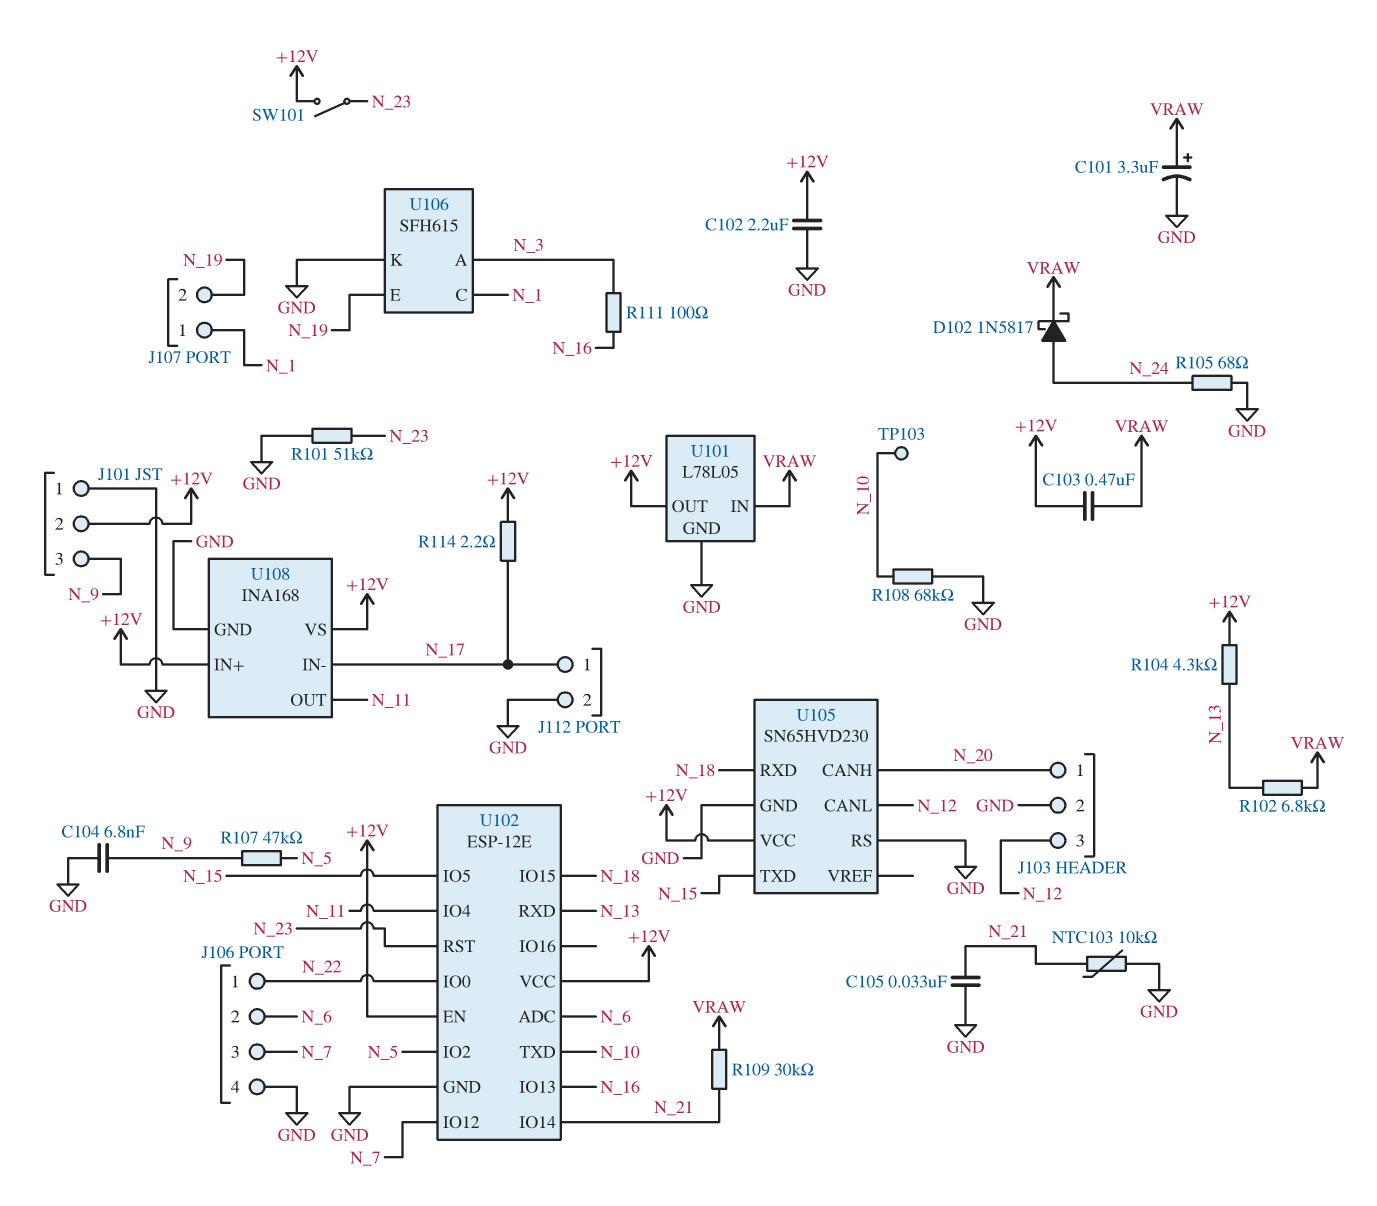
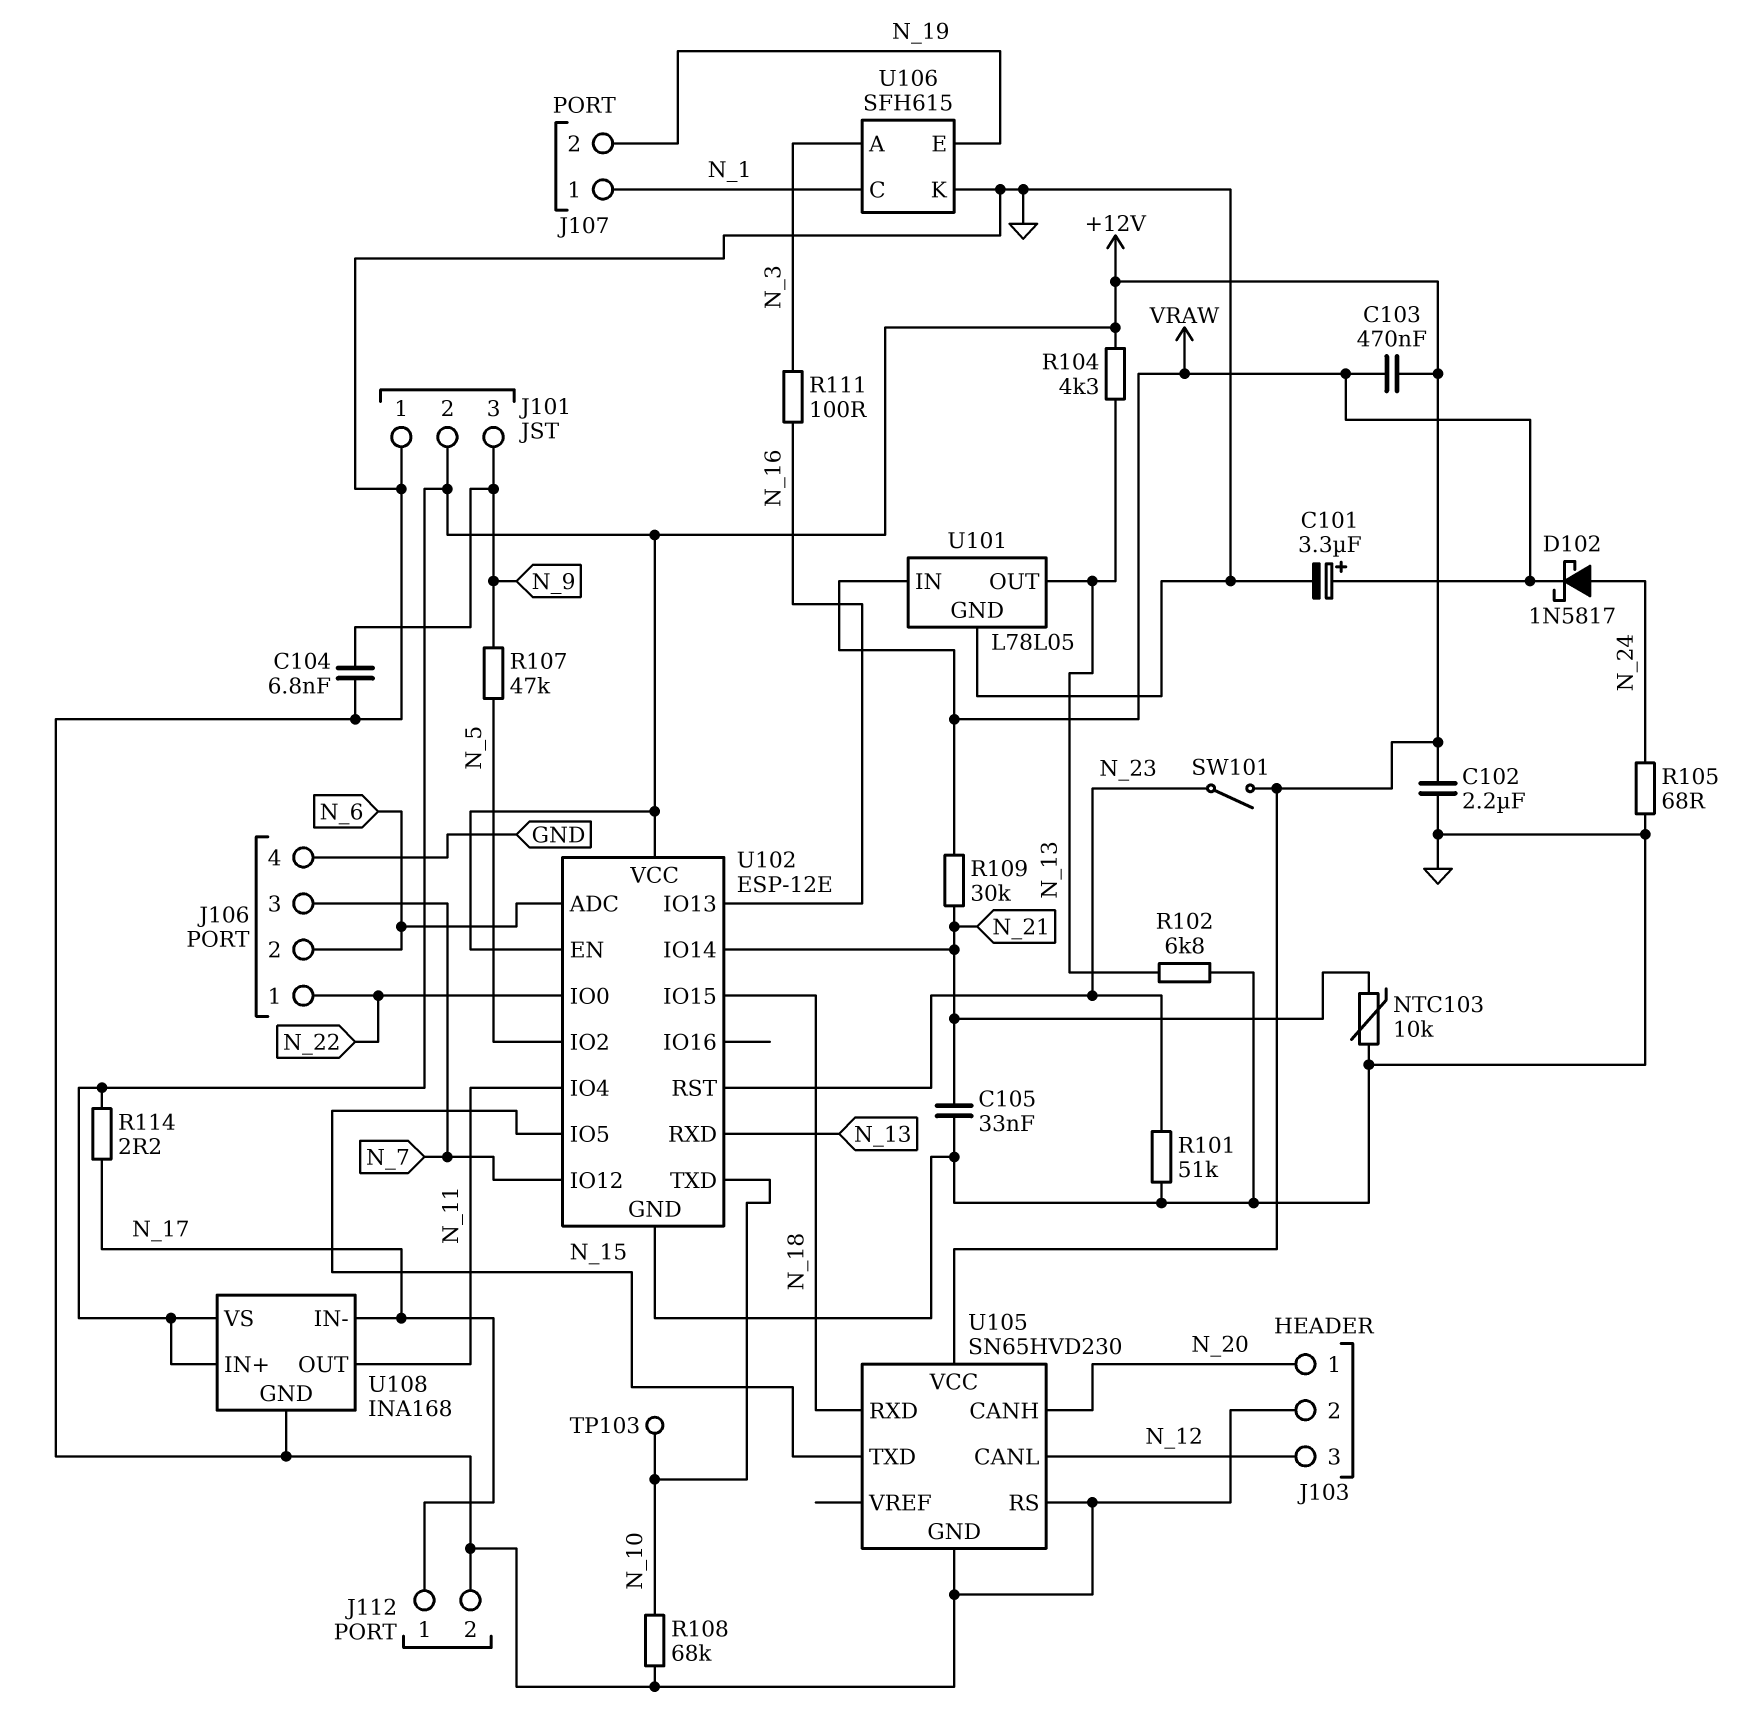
R102: 6.8k (N_13, VRAW) -> 6.8k (GND, N_13)
U101 pin OUT: +12V -> N_13

